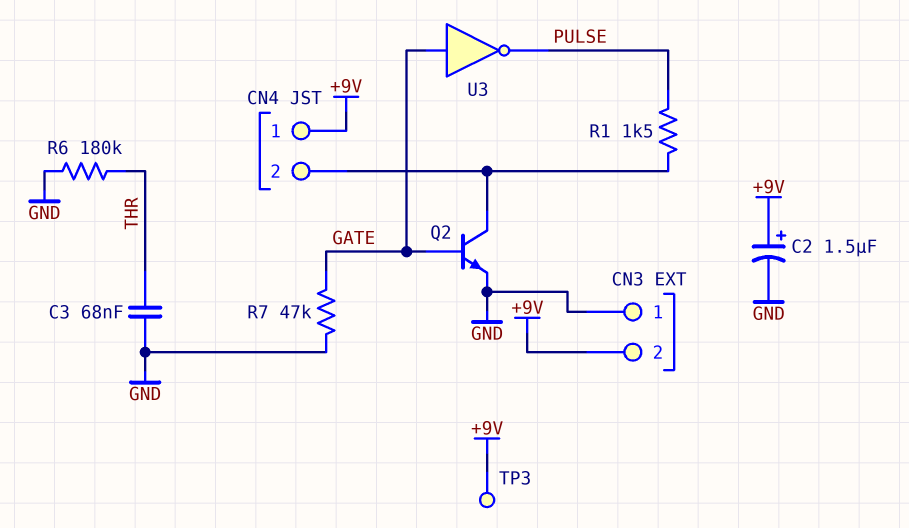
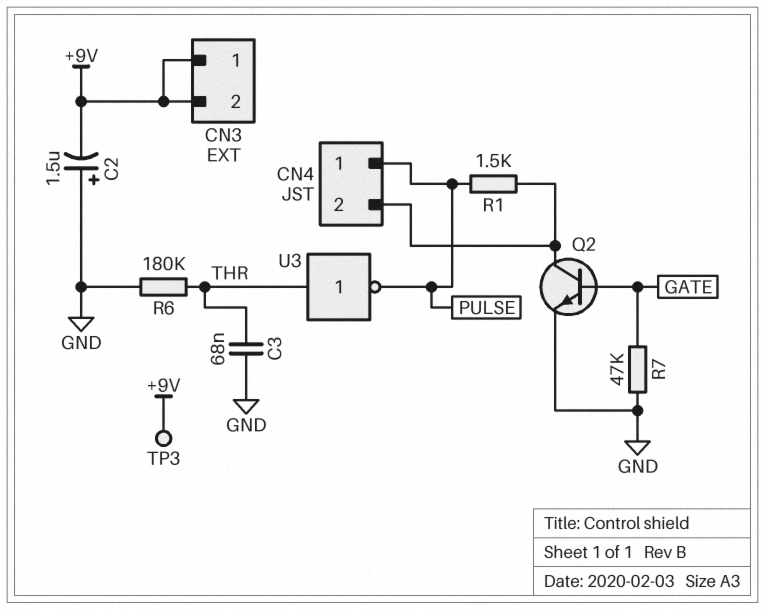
C2: 1.5uF (plus +9V, minus GND) -> 1.5uF (plus GND, minus +9V)
CN3 pin 1: GND -> +9V
CN4 pin 1: +9V -> PULSE
U3: NOT (in GATE, out PULSE) -> NOT (in THR, out PULSE)

